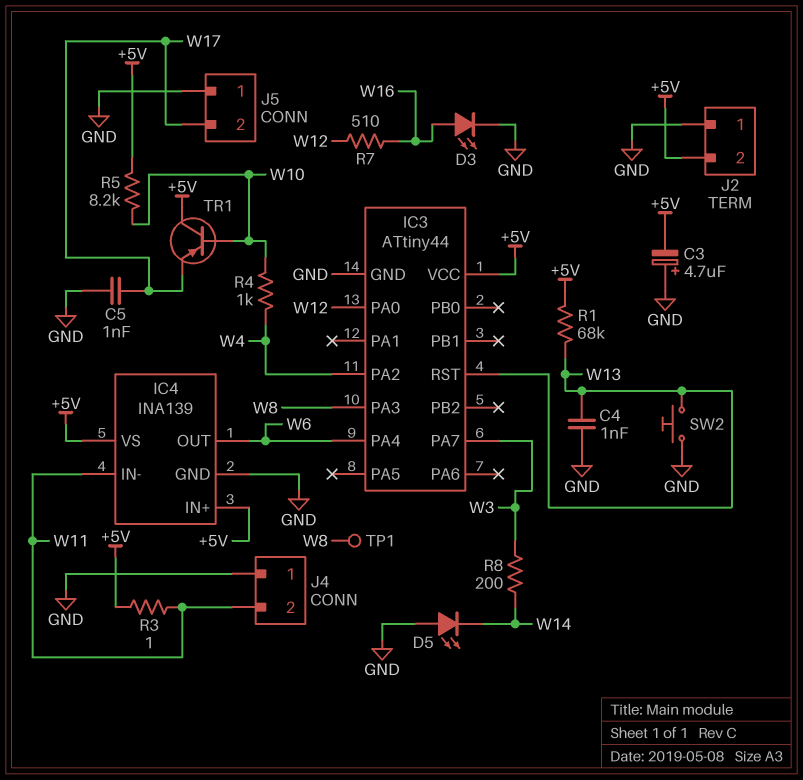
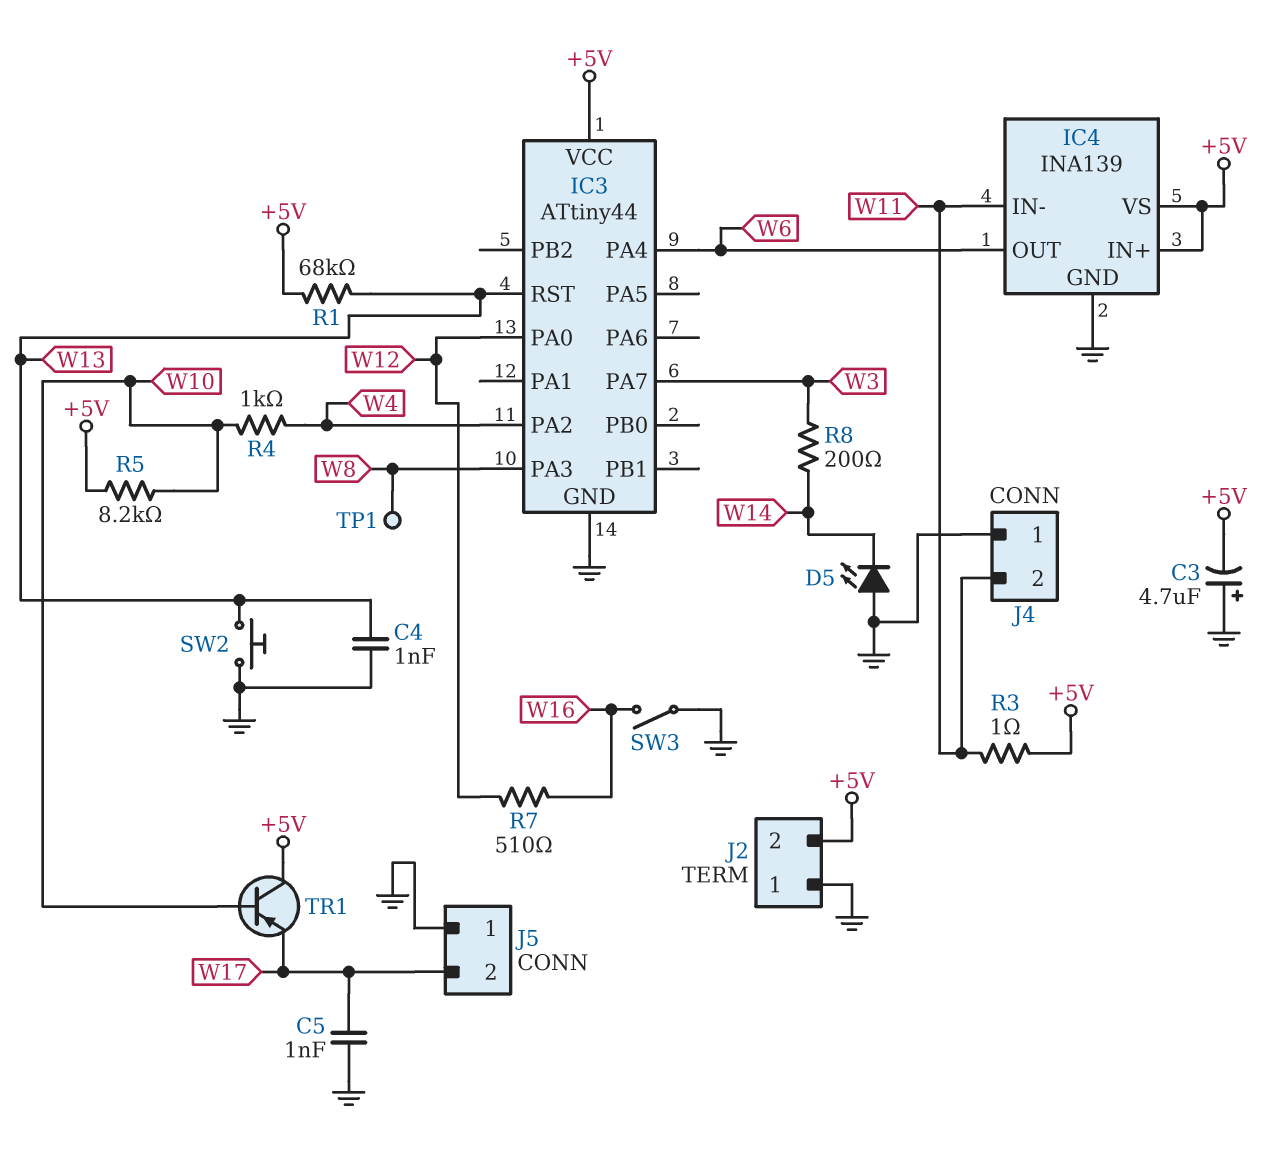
D3: LED (A W16, K GND) -> none
SW3: none -> switch (GND, W16)

